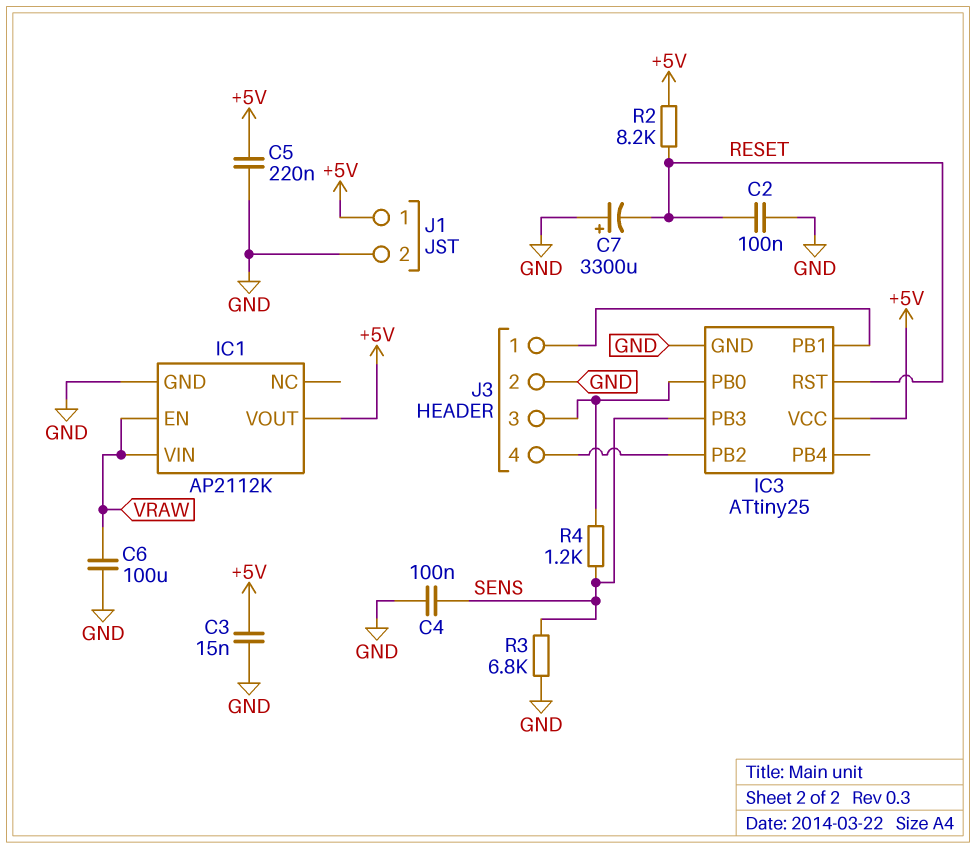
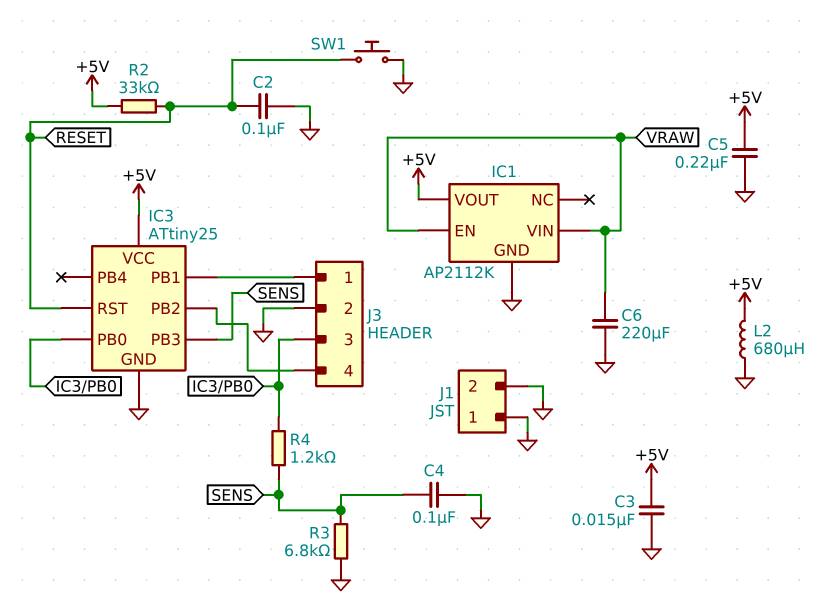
C6: 100uF (GND, VRAW) -> 220uF (GND, VRAW)
C7: 3300uF (plus GND, minus RESET) -> none
J1 pin 1: +5V -> GND
L2: none -> 680uH (+5V, GND)
R2: 8.2k (+5V, RESET) -> 33k (+5V, RESET)
SW1: none -> button (GND, RESET)

